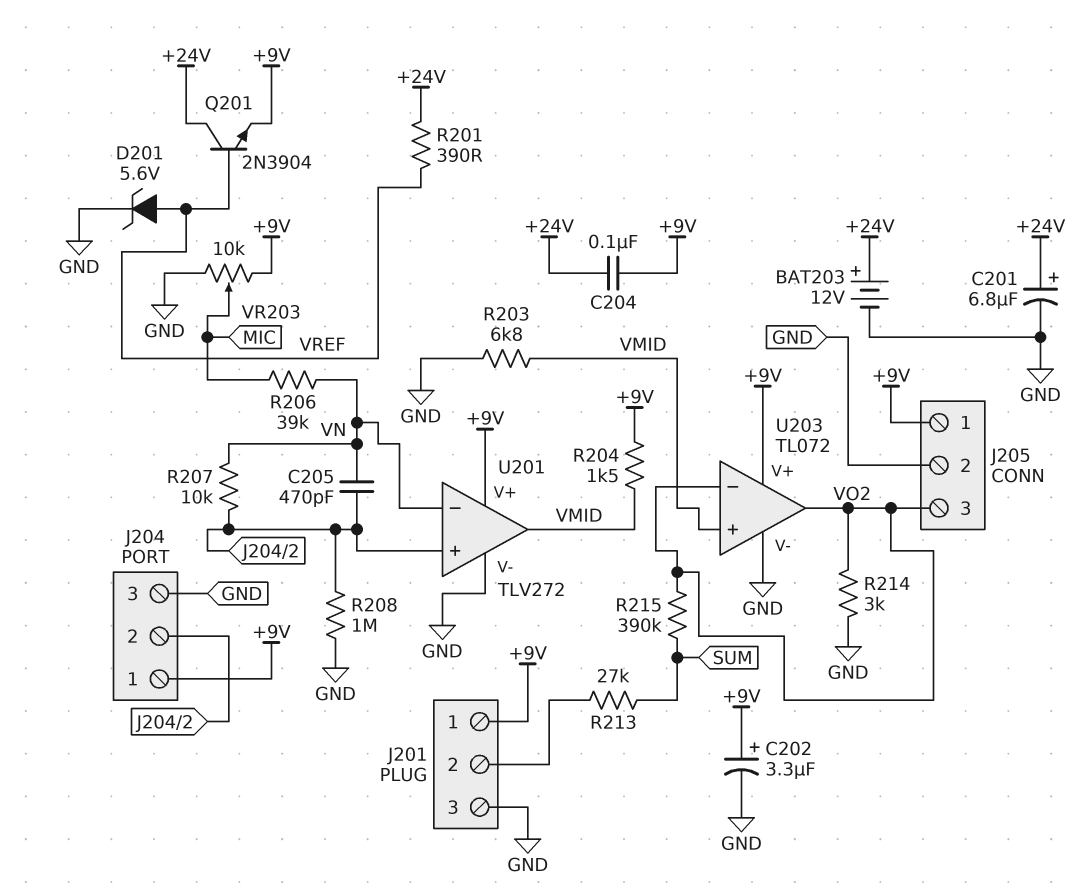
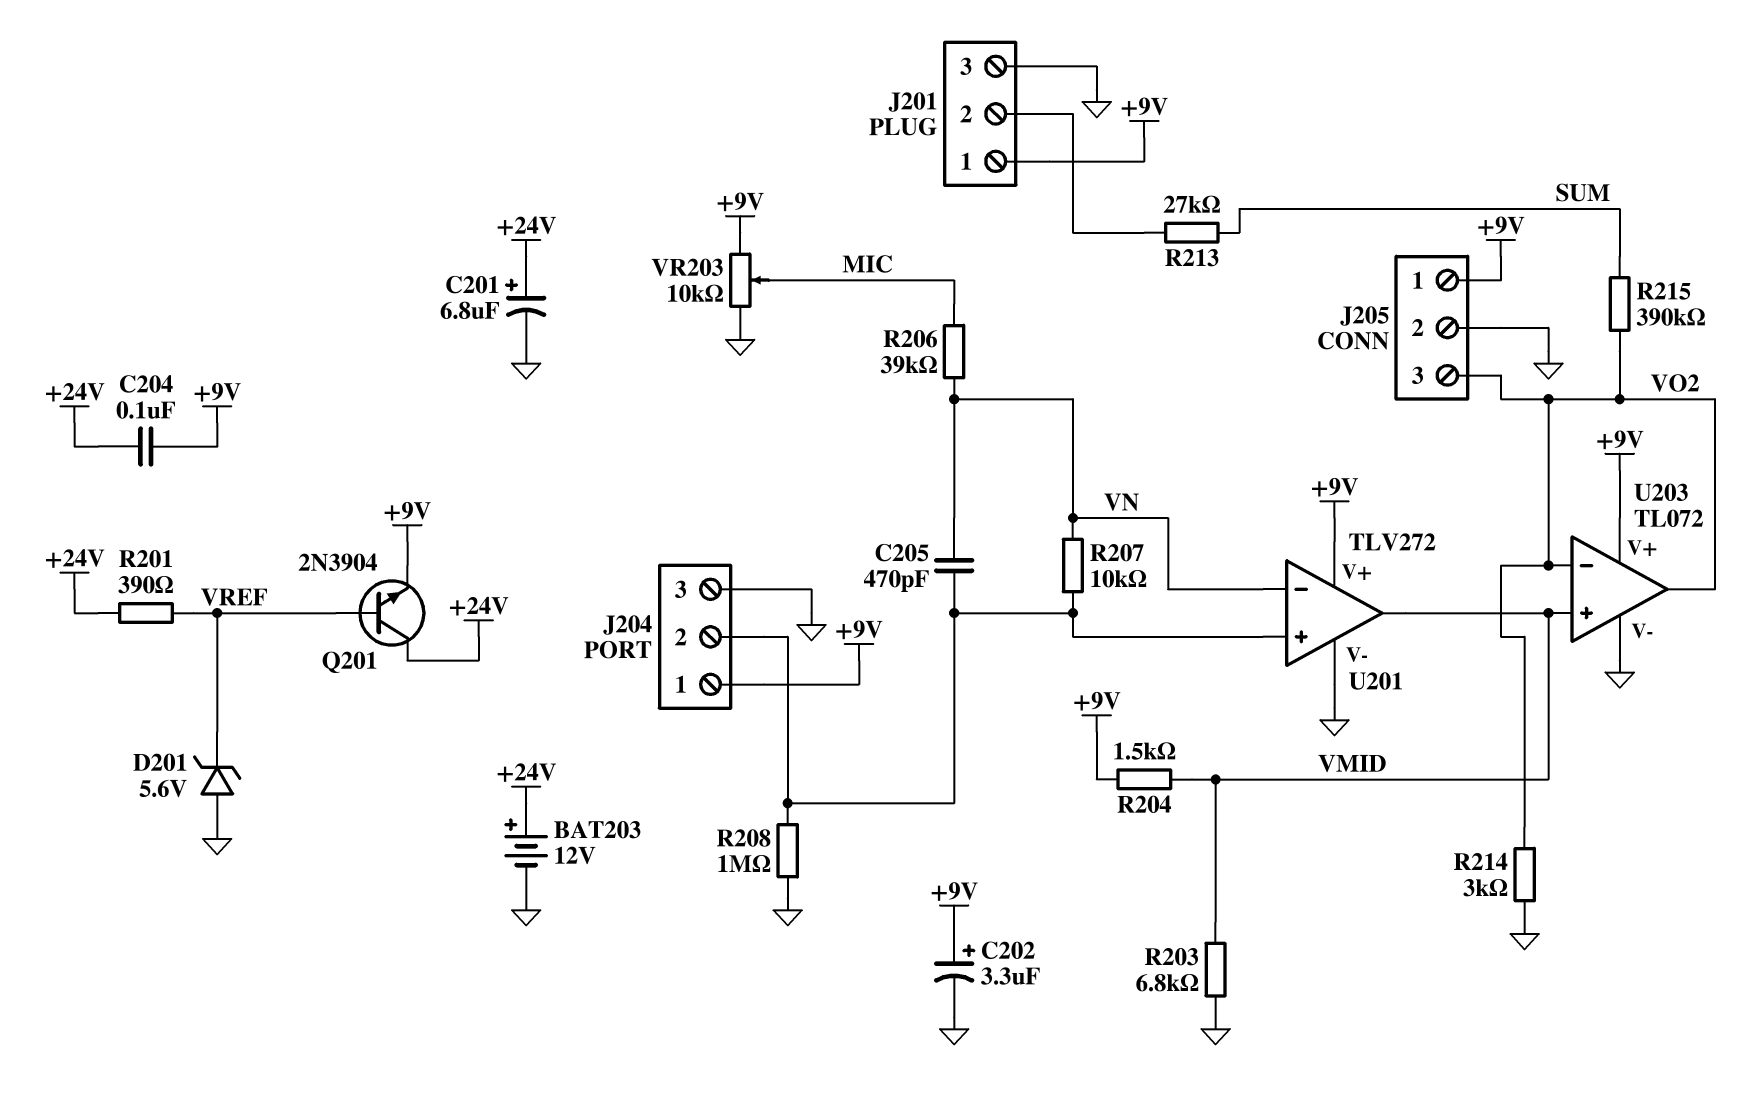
D201: zener 5.6V (A VREF, K GND) -> zener 5.6V (A GND, K VREF)

